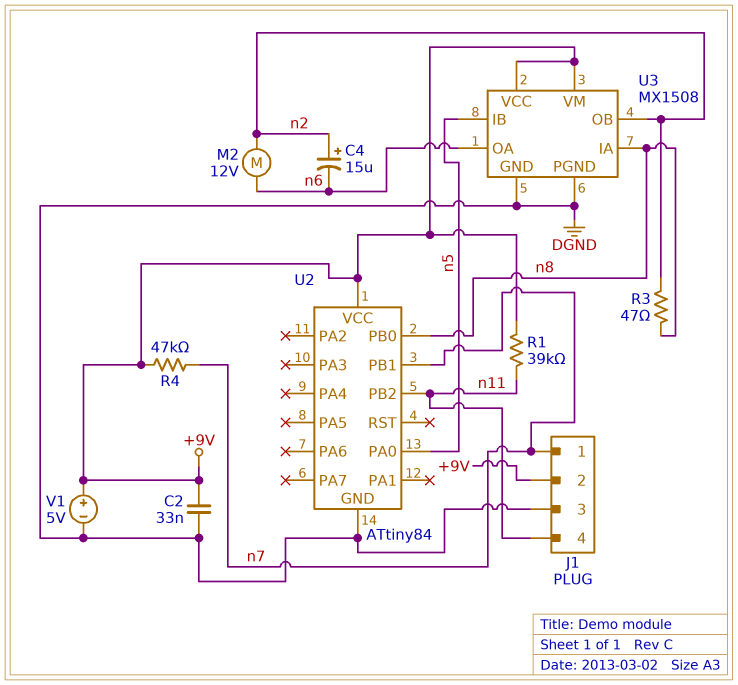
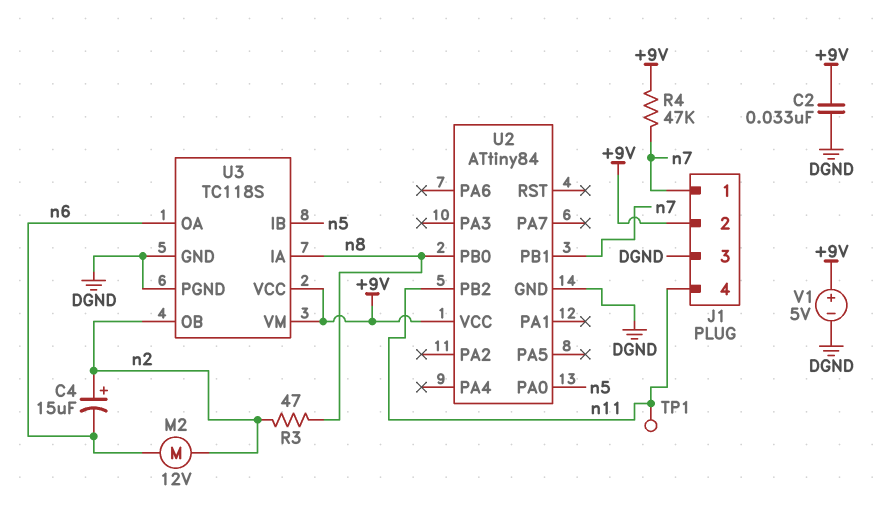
R1: 39k (+9V, n11) -> none
TP1: none -> test point (n11)
U3: MX1508 -> TC118S

